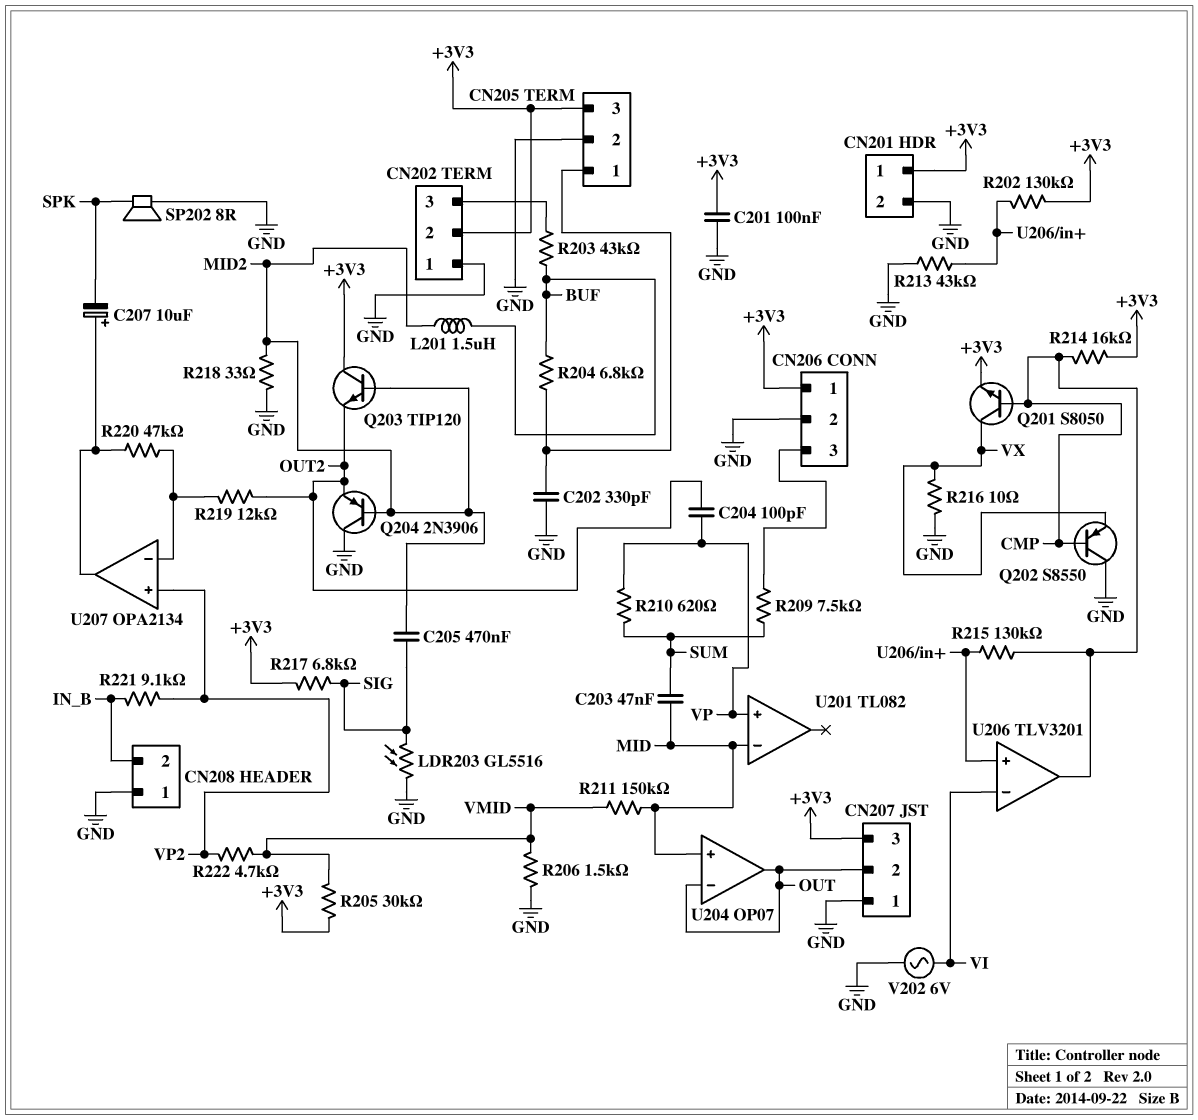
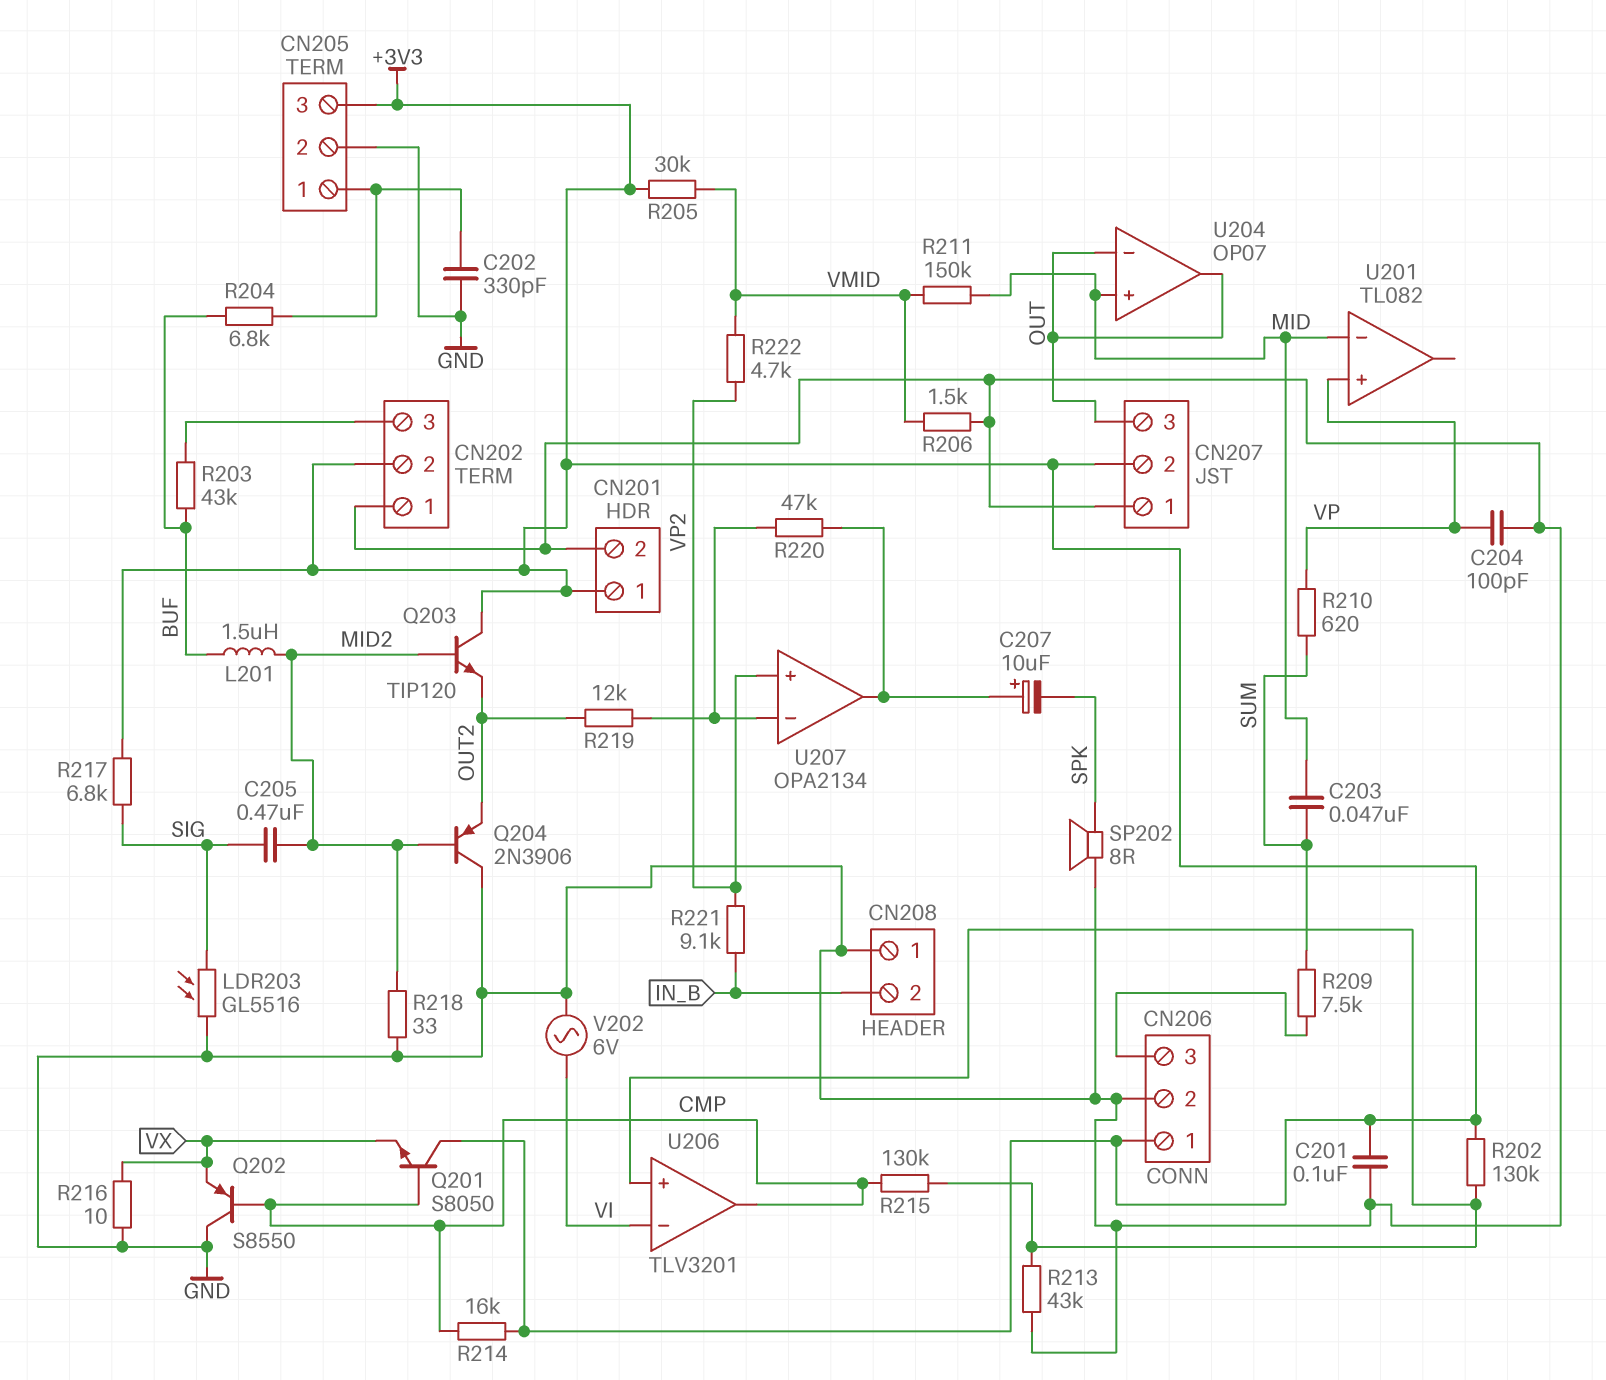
C204: 100pF (OUT2, VP) -> 100pF (GND, VP)
CN207 pin 2: OUT -> +3V3
CN207 pin 3: +3V3 -> OUT
Q201: NPN S8050 (B CMP, C VX, E +3V3) -> NPN S8050 (B CMP, C +3V3, E VX)

